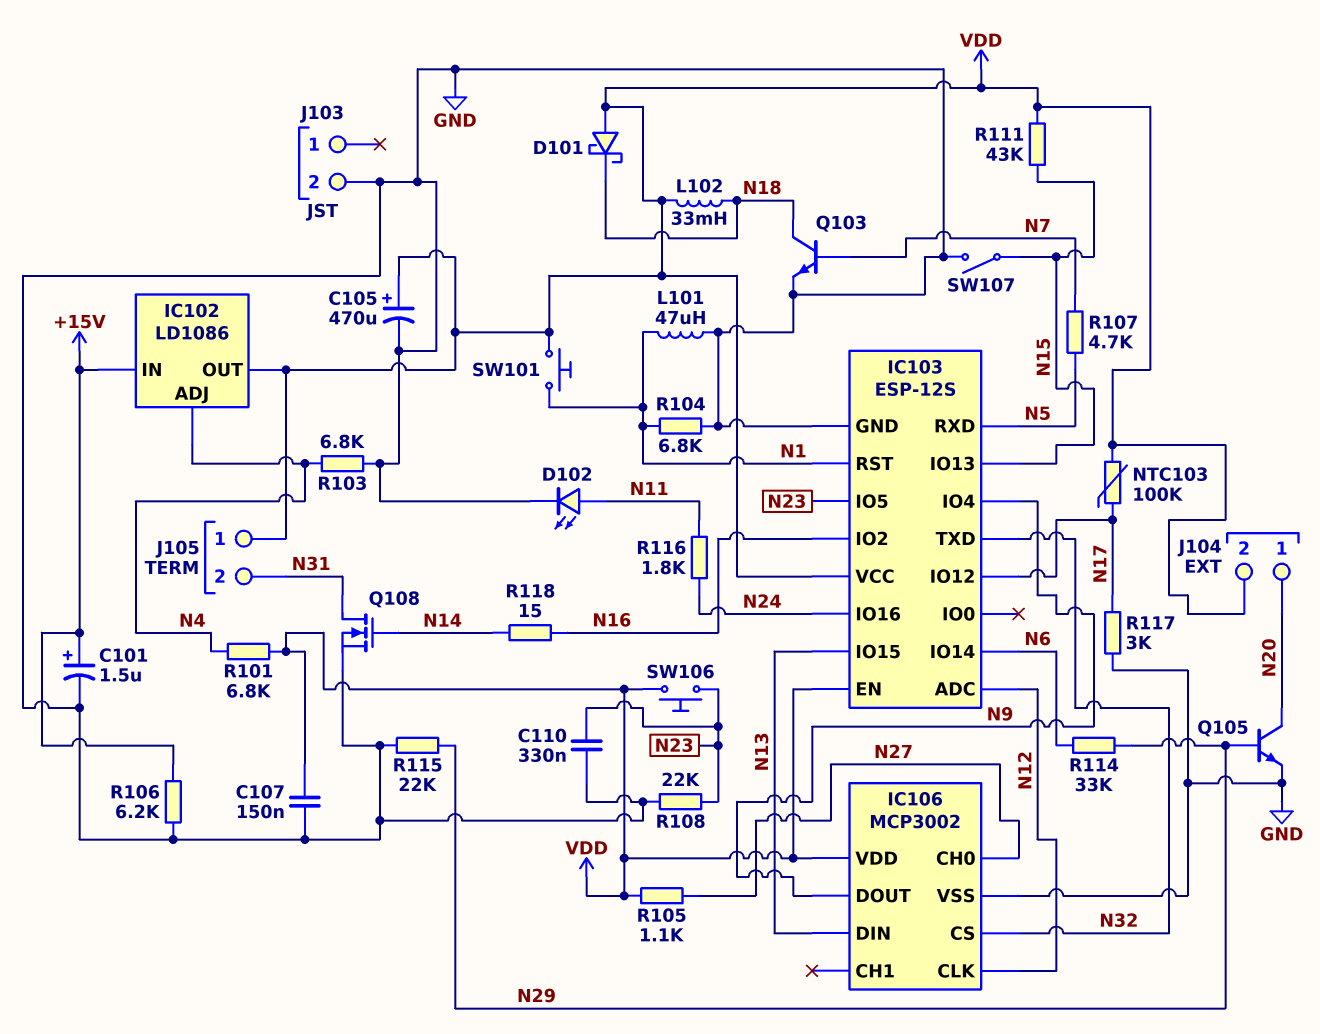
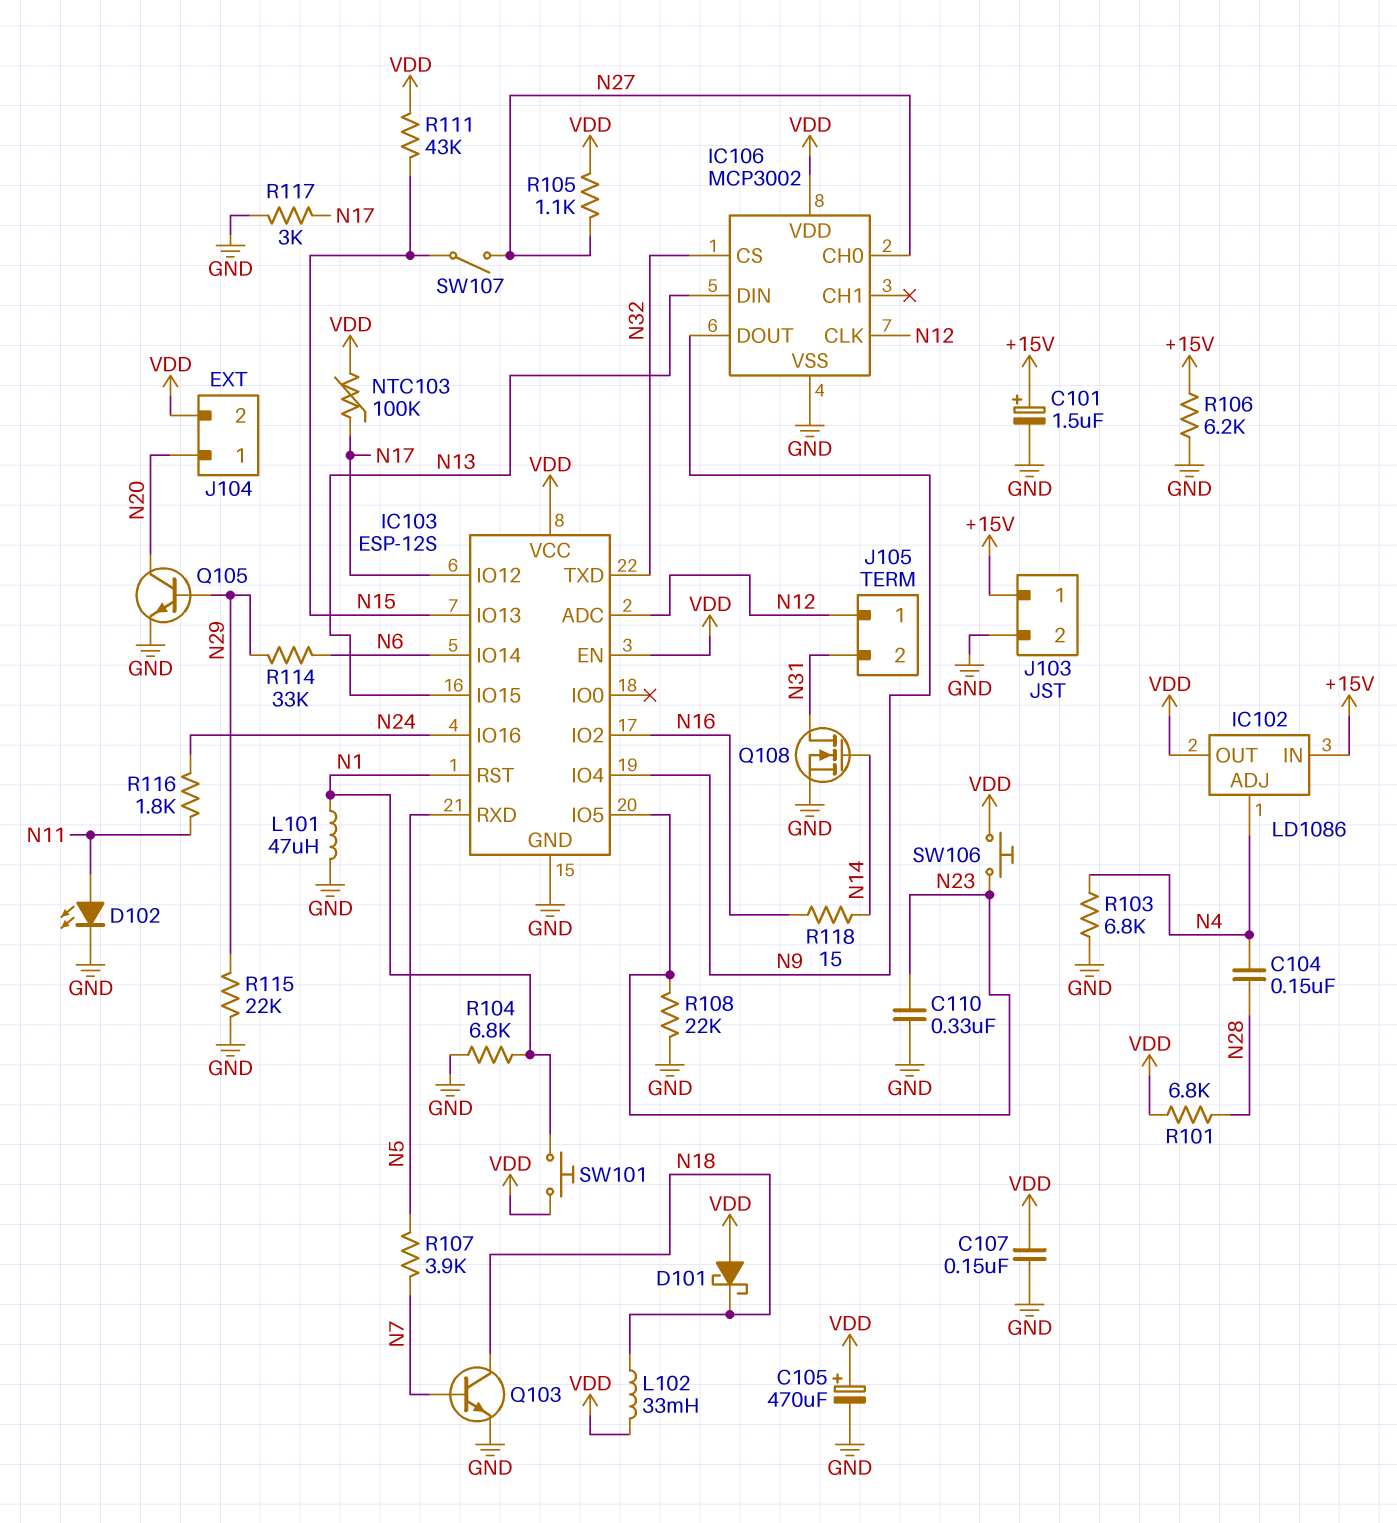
C104: none -> 150nF (N4, N28)
J103 pin 1: none -> +15V
J105 pin 1: VDD -> N12
R101: 6.8k (N4, VDD) -> 6.8k (N28, VDD)
R107: 4.7k (N5, N7) -> 3.9k (N5, N7)
SW107: switch (GND, N15) -> switch (N15, N27)

